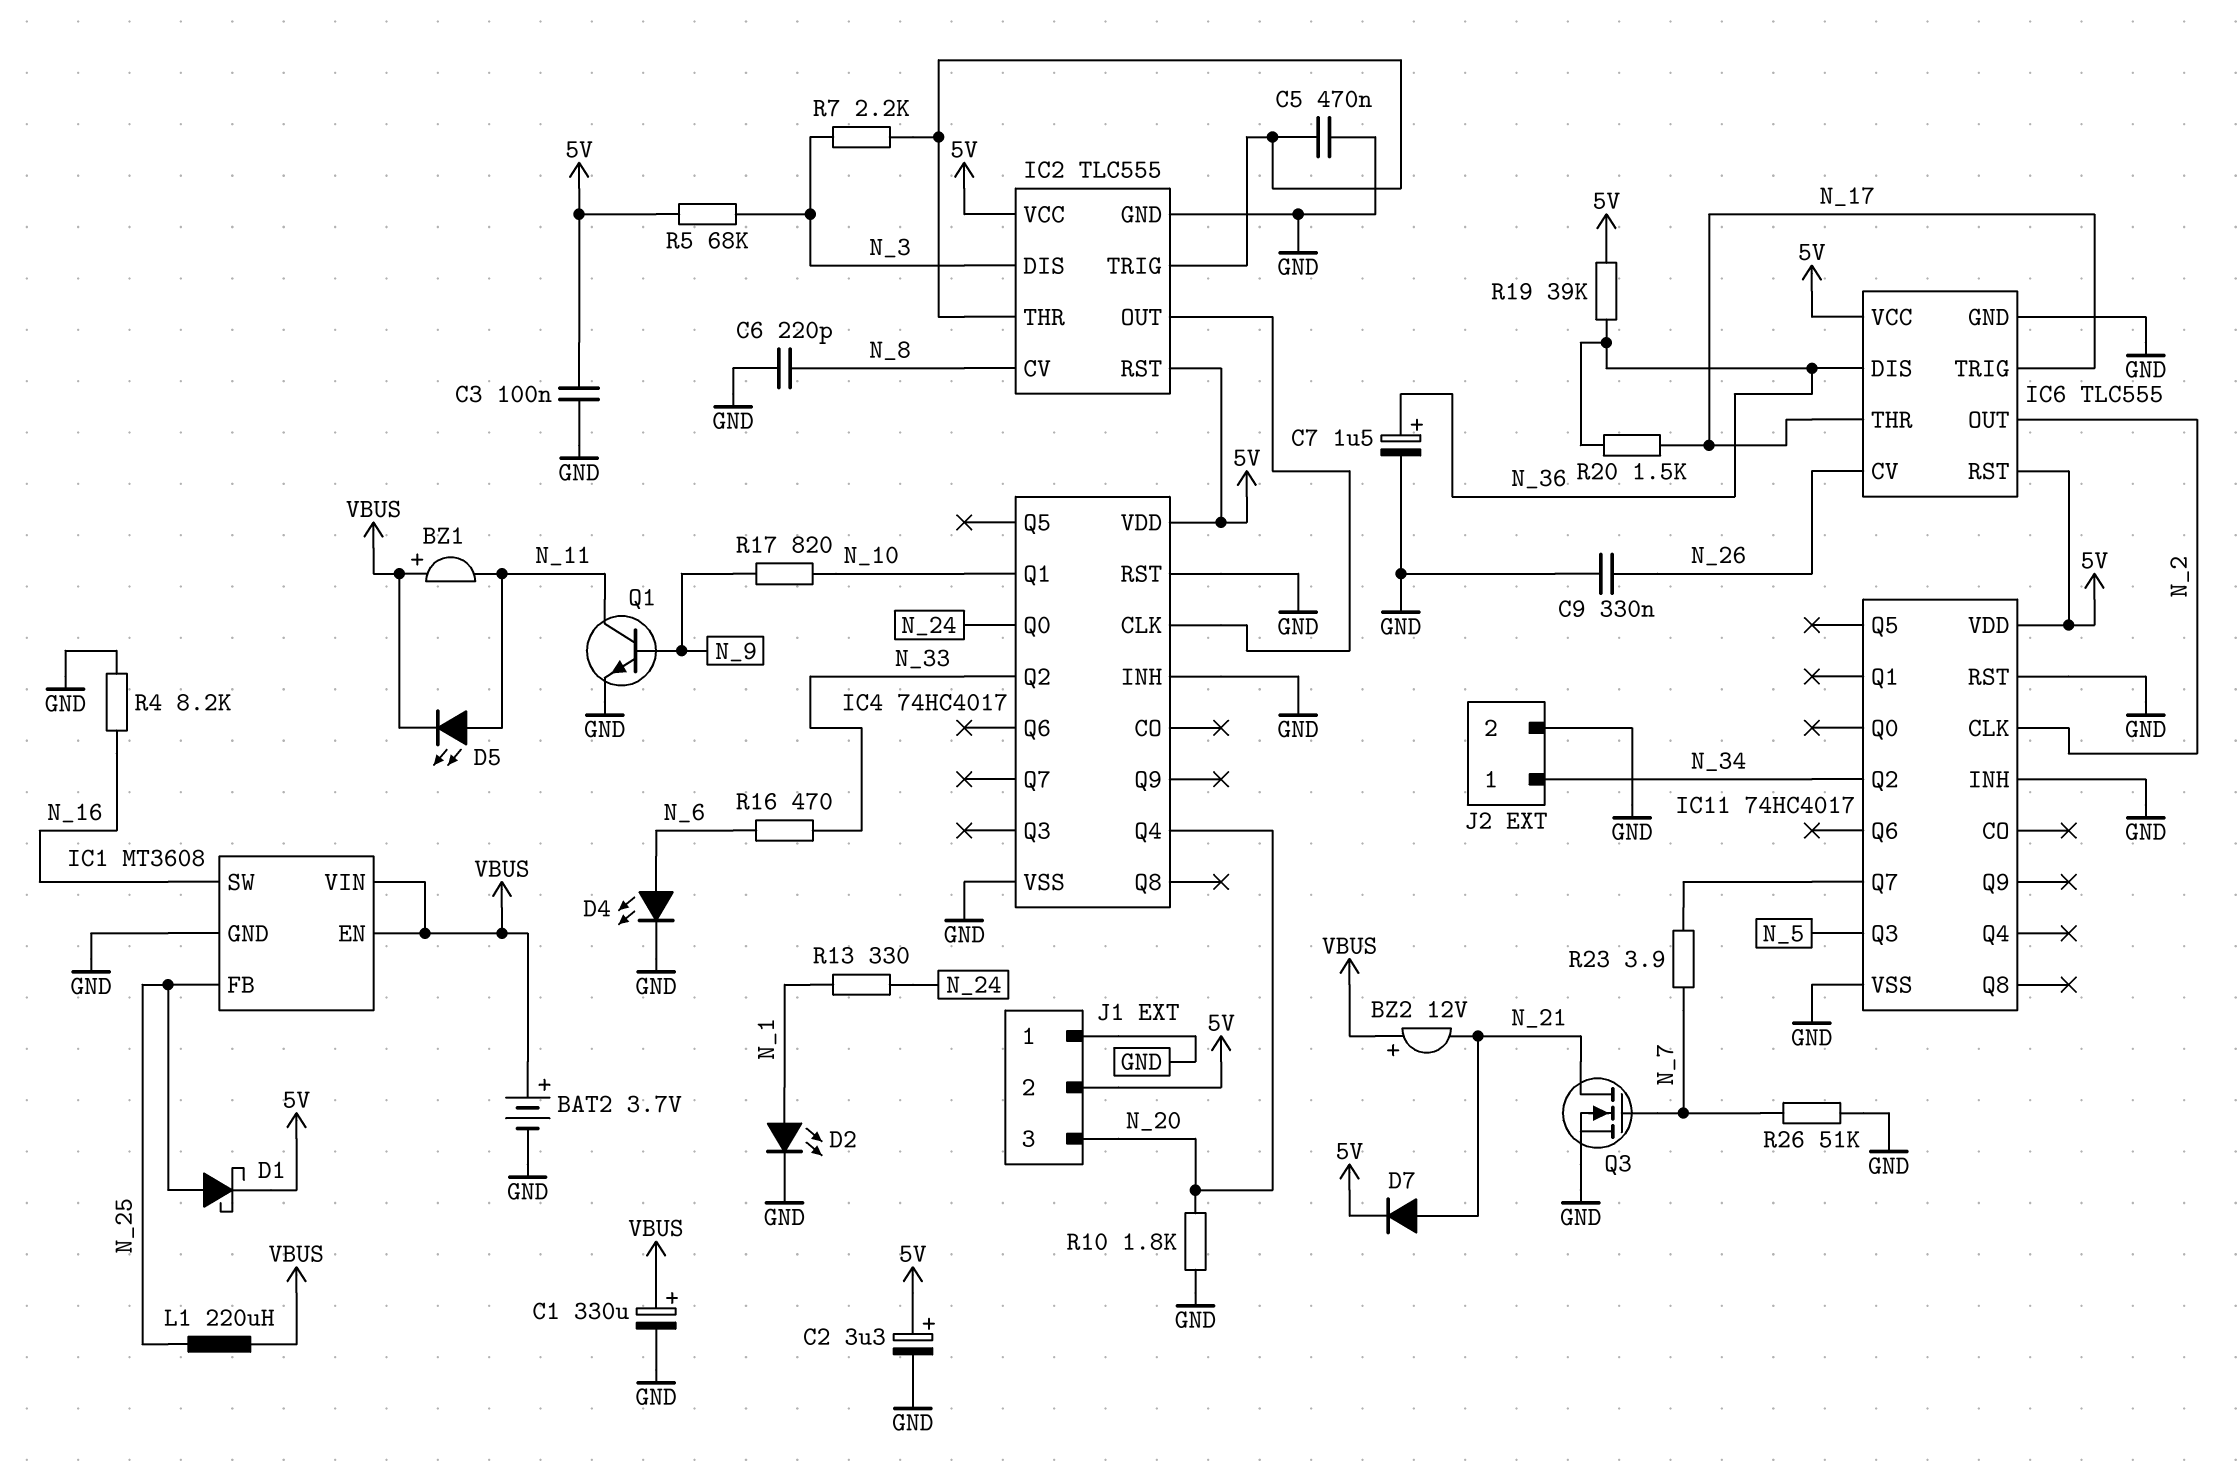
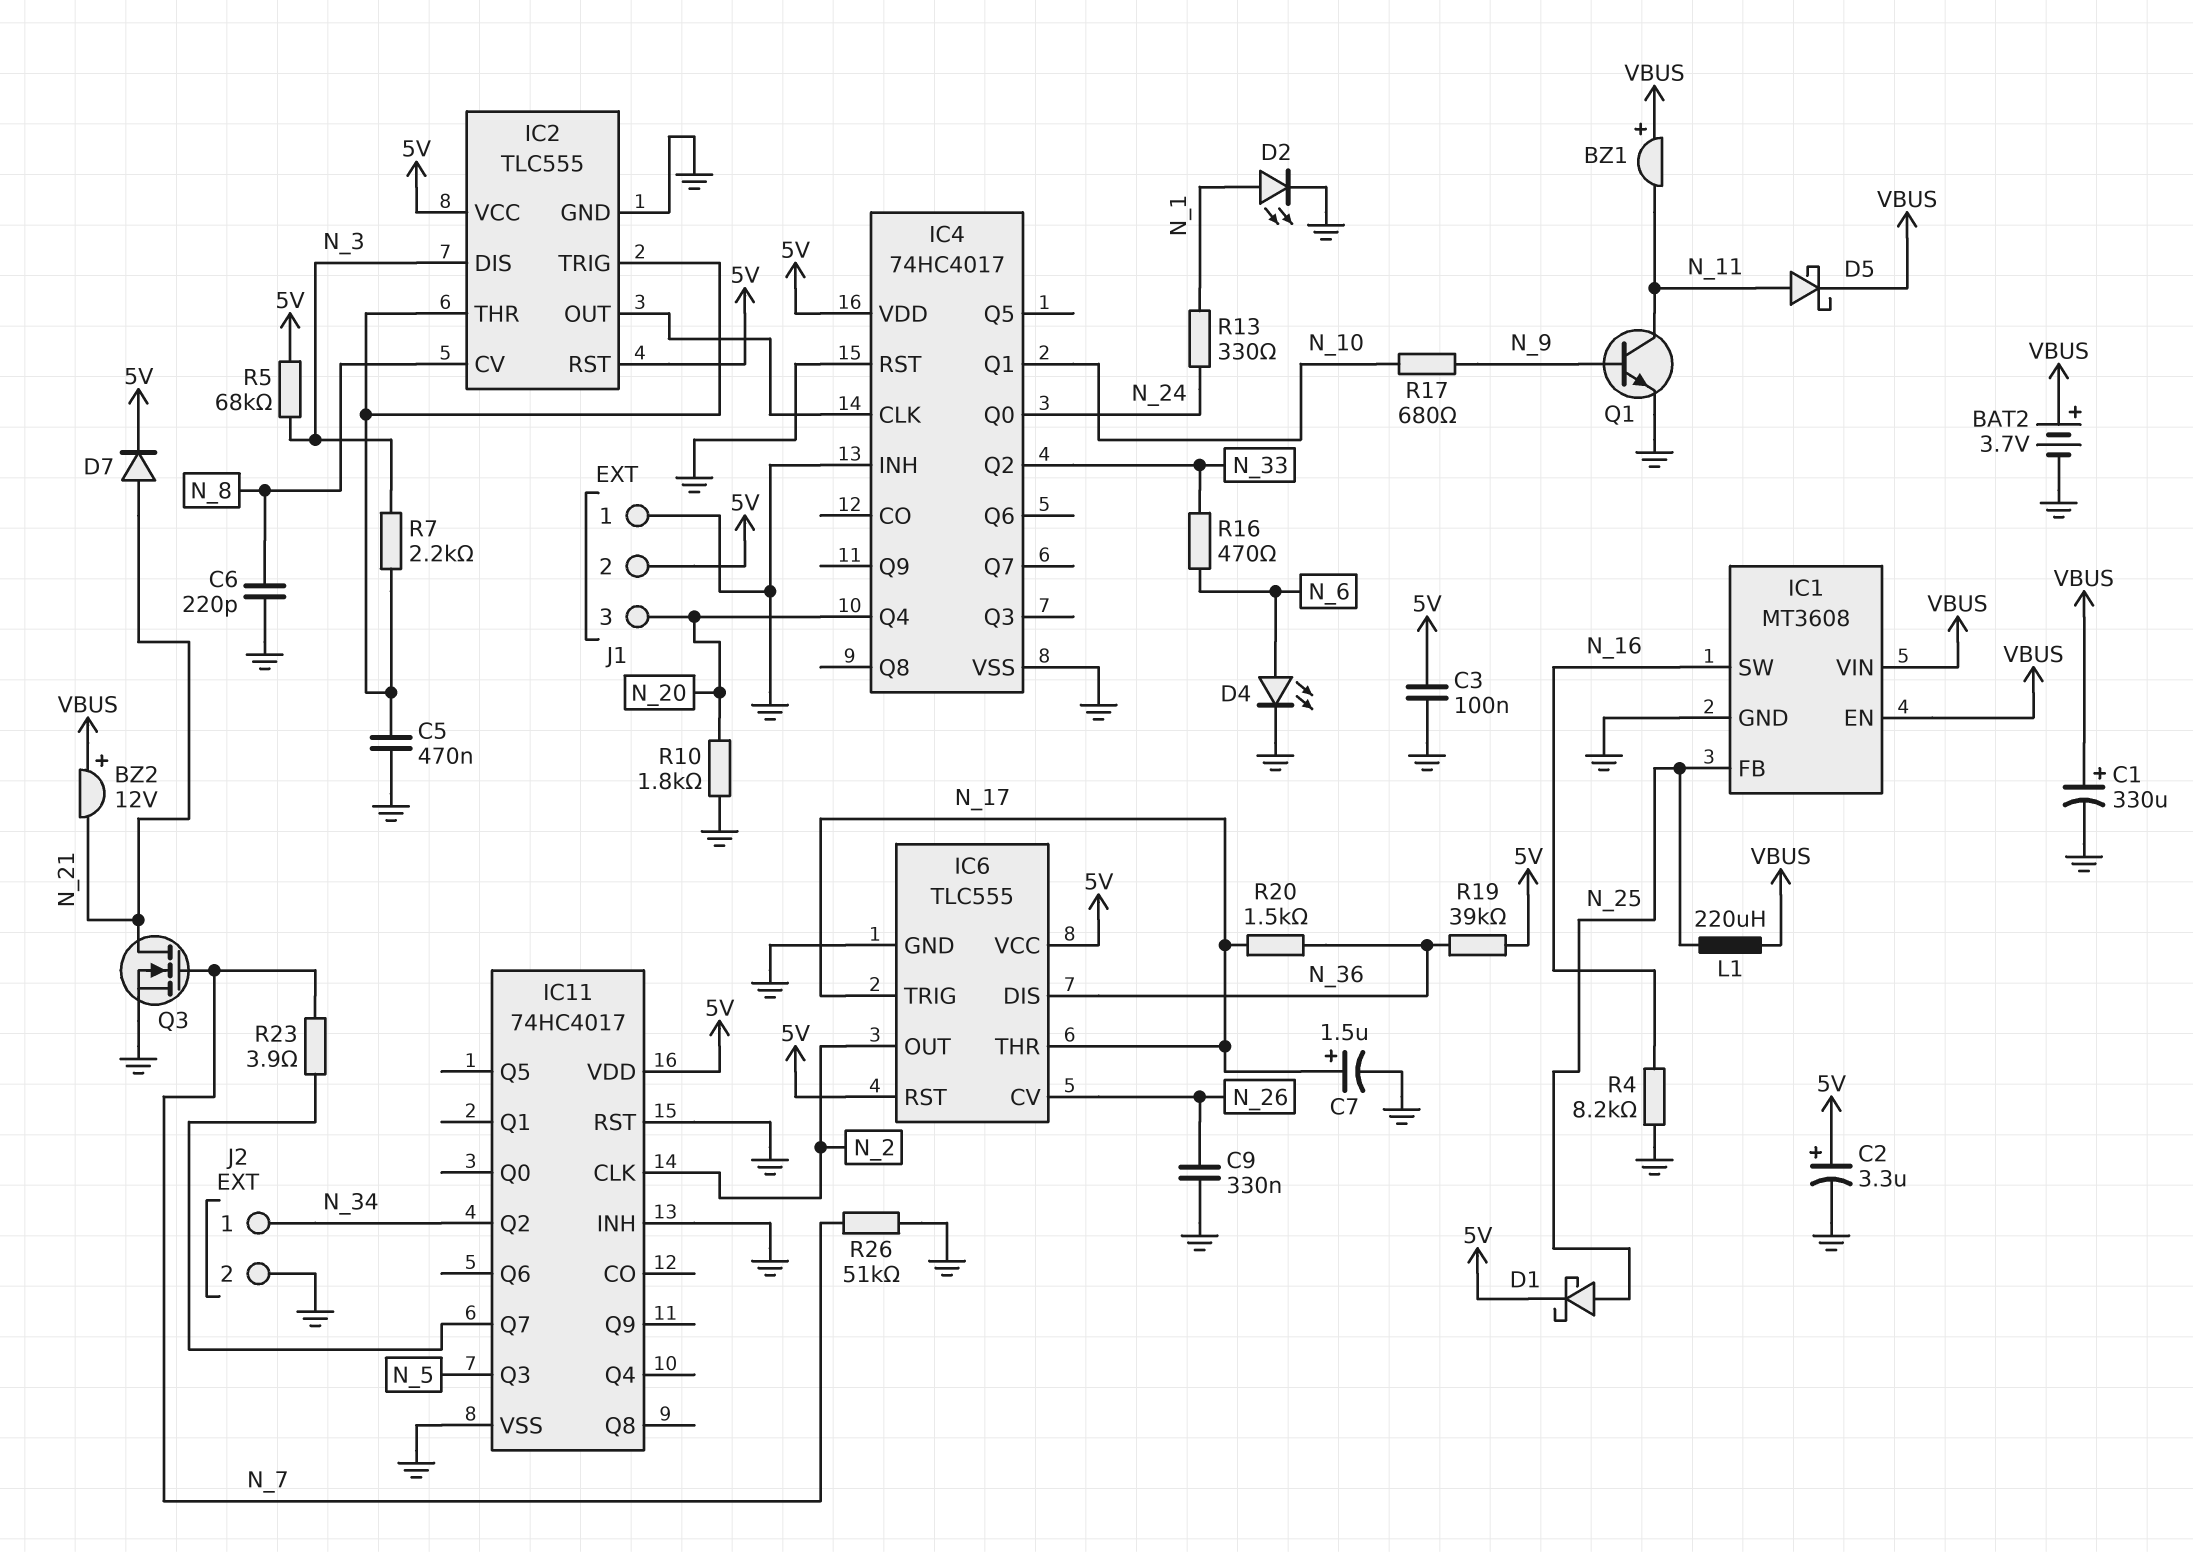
C7: 1.5uF (plus N_36, minus GND) -> 1.5uF (plus N_17, minus GND)
D5: LED (A N_11, K VBUS) -> schottky (A N_11, K VBUS)
R17: 820 (N_9, N_10) -> 680 (N_9, N_10)

